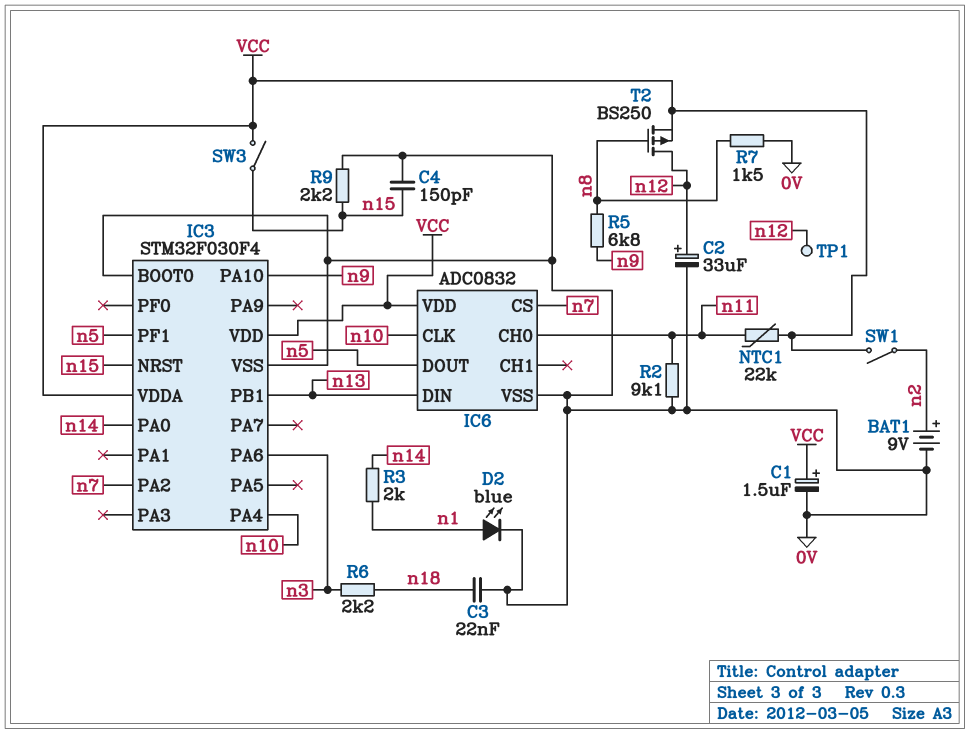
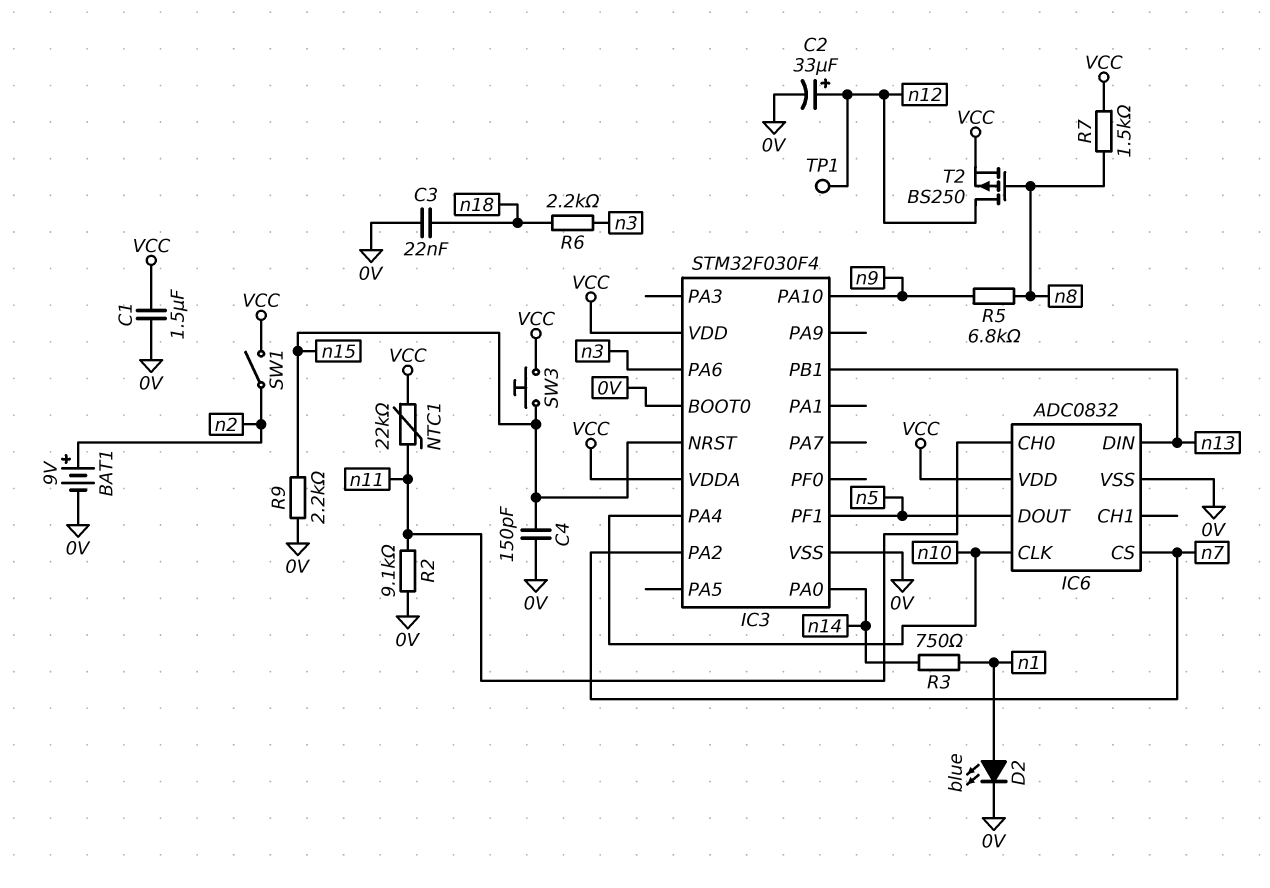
C1: 1.5uF (plus VCC, minus 0V) -> 1.5uF (0V, VCC)
R3: 2k (n1, n14) -> 750 (n1, n14)
R7: 1.5k (0V, n8) -> 1.5k (VCC, n8)
SW3: switch (VCC, n15) -> button (VCC, n15)

